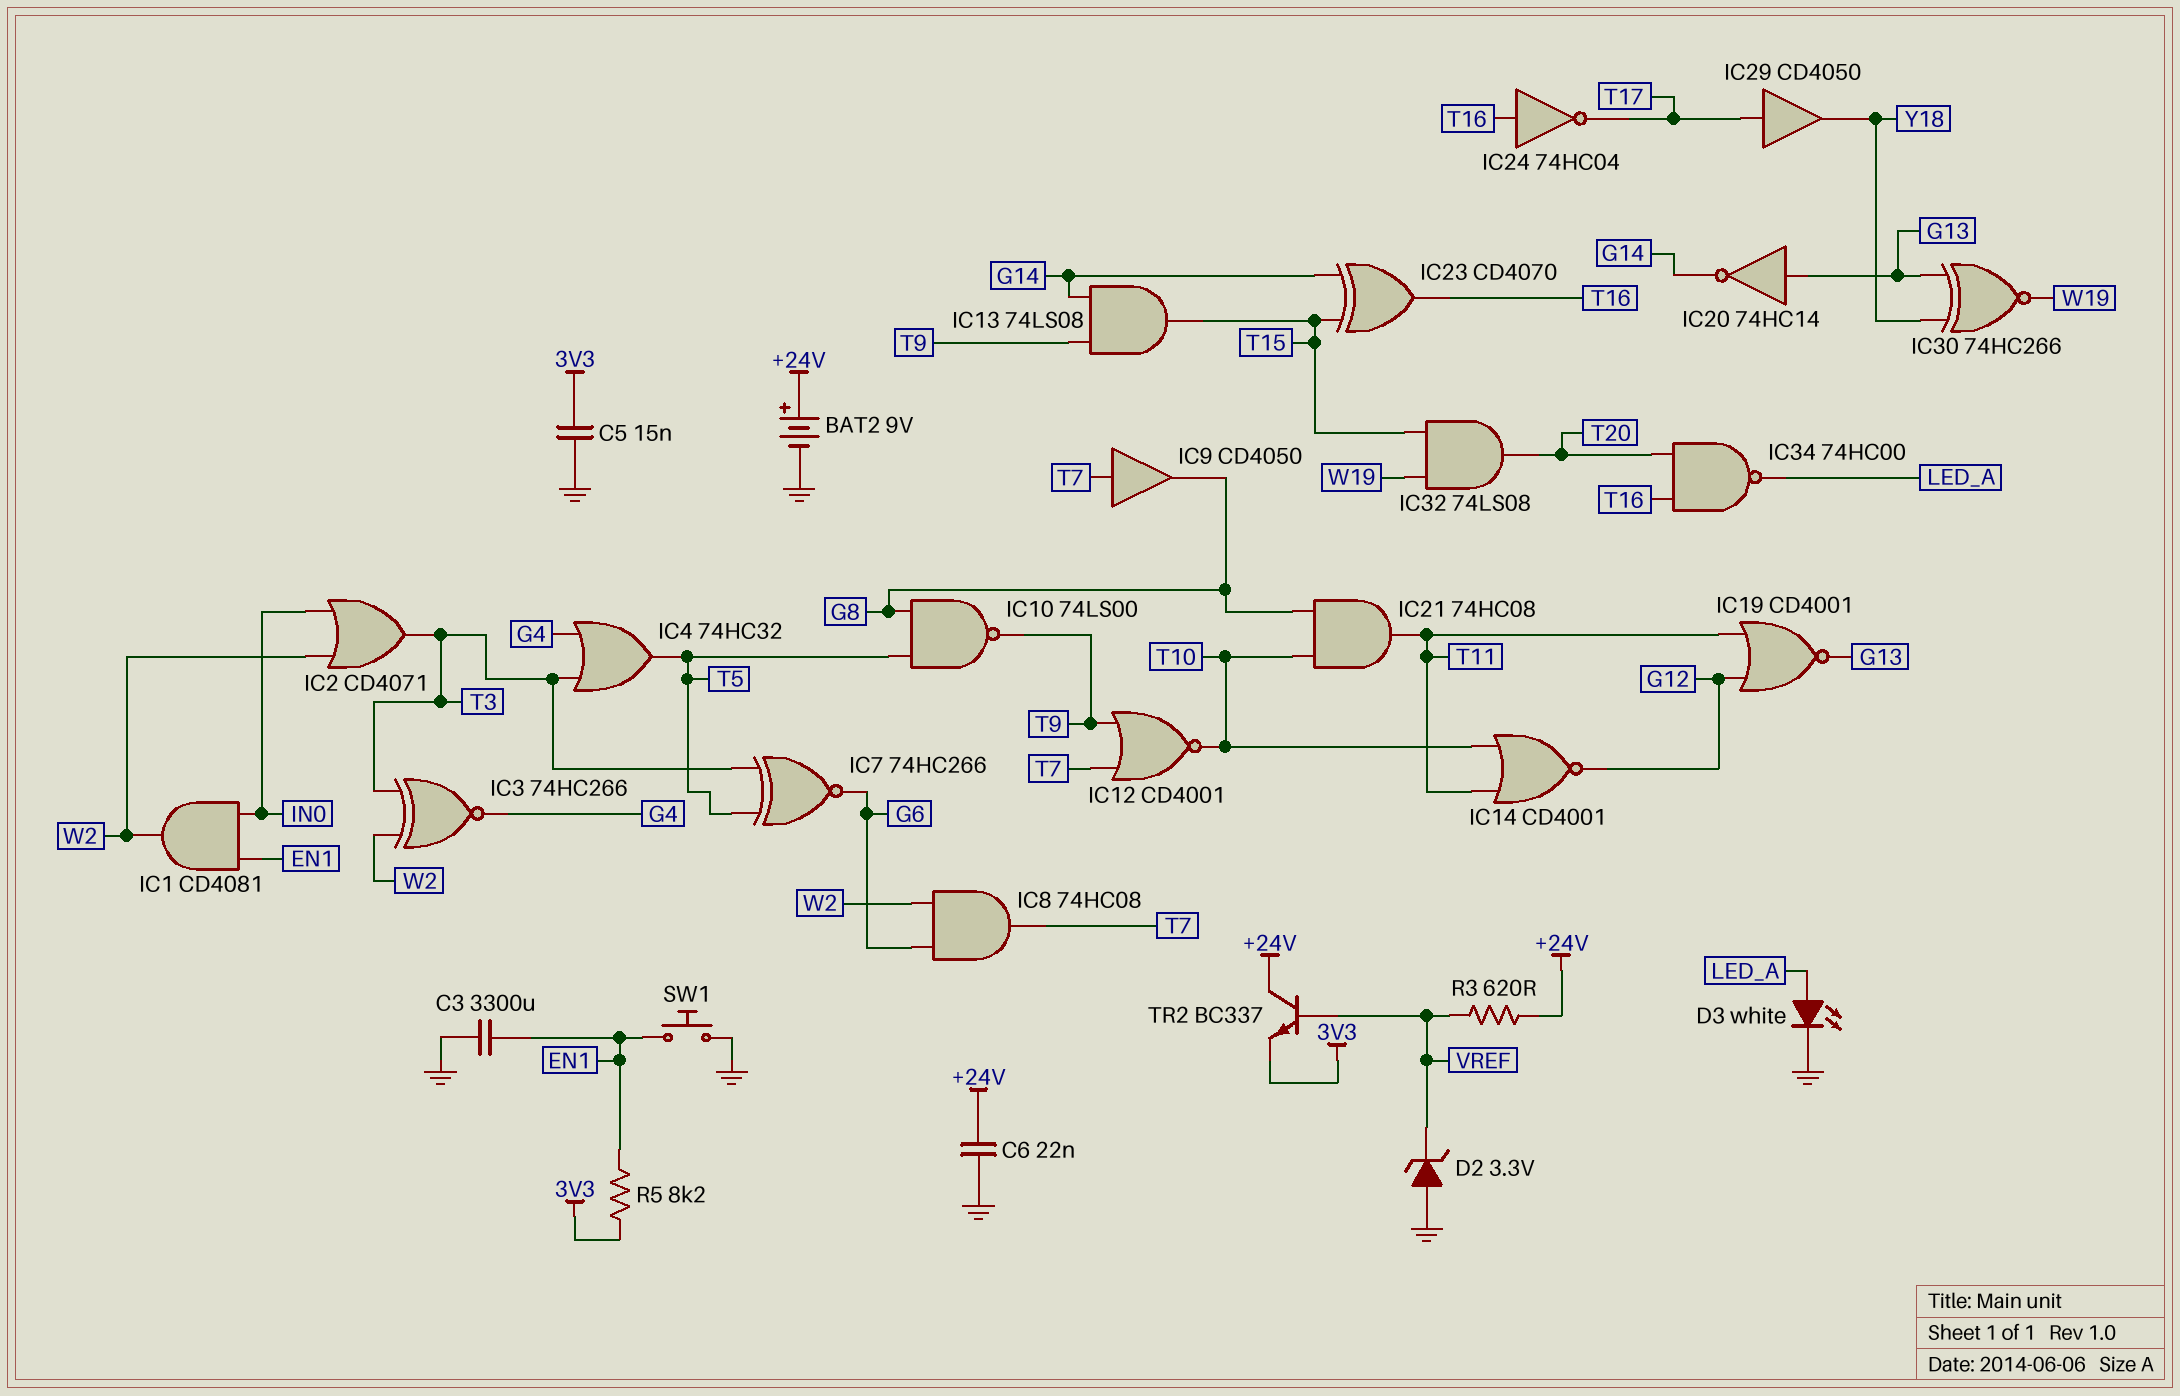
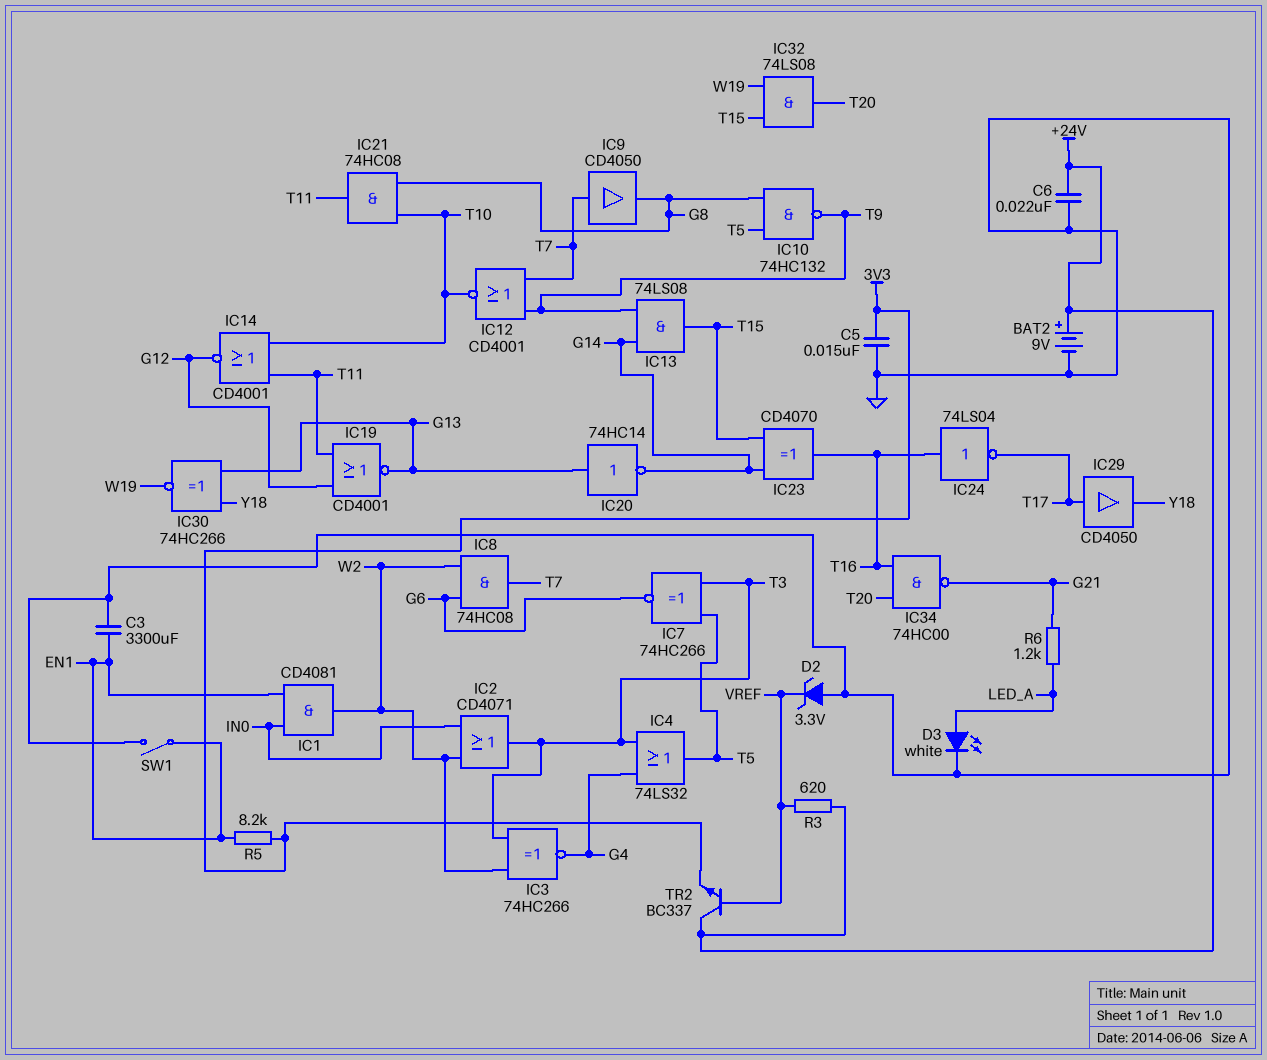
IC4: OR 74HC32 (in G4, in T3, out T5) -> OR 74LS32 (in G4, in T3, out T5)
IC10: NAND 74LS00 (in G8, in T5, out T9) -> NAND 74HC132 (in G8, in T5, out T9)
IC24: NOT 74HC04 (in T16, out T17) -> NOT 74LS04 (in T16, out T17)
IC34: NAND 74HC00 (in T16, in T20, out LED_A) -> NAND 74HC00 (in T16, in T20, out G21)
R6: none -> 1.2k (G21, LED_A)
SW1: button (EN1, GND) -> switch (EN1, GND)

